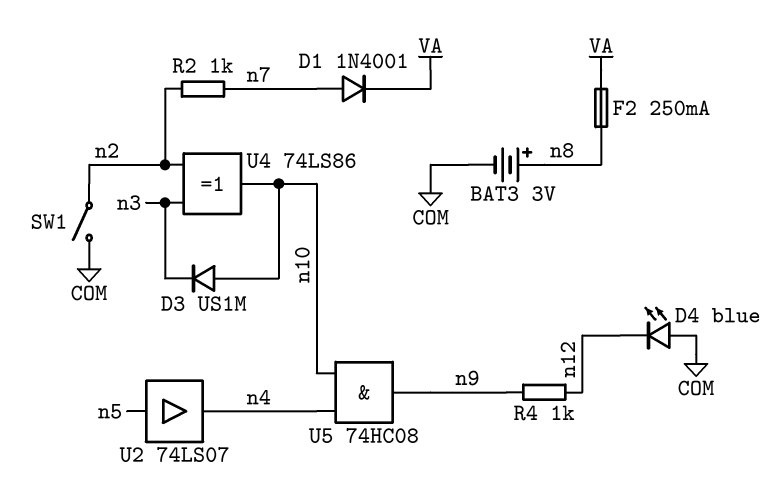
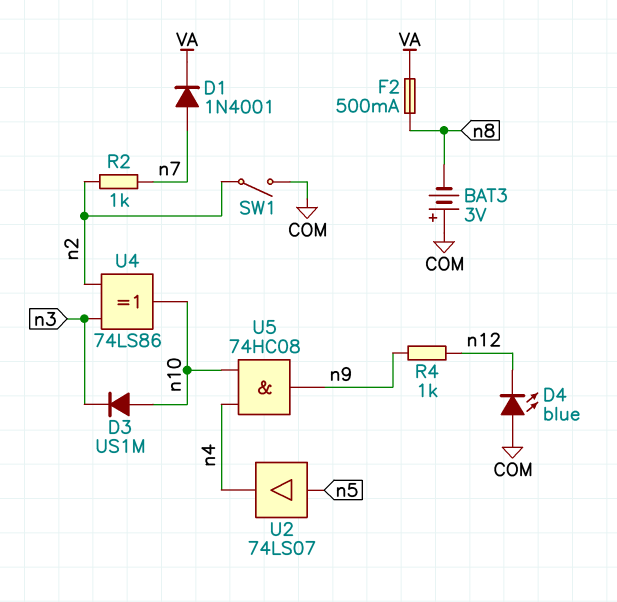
BAT3: 3V (plus n8, minus COM) -> 3V (plus COM, minus n8)
F2: 250mA (VA, n8) -> 500mA (VA, n8)

